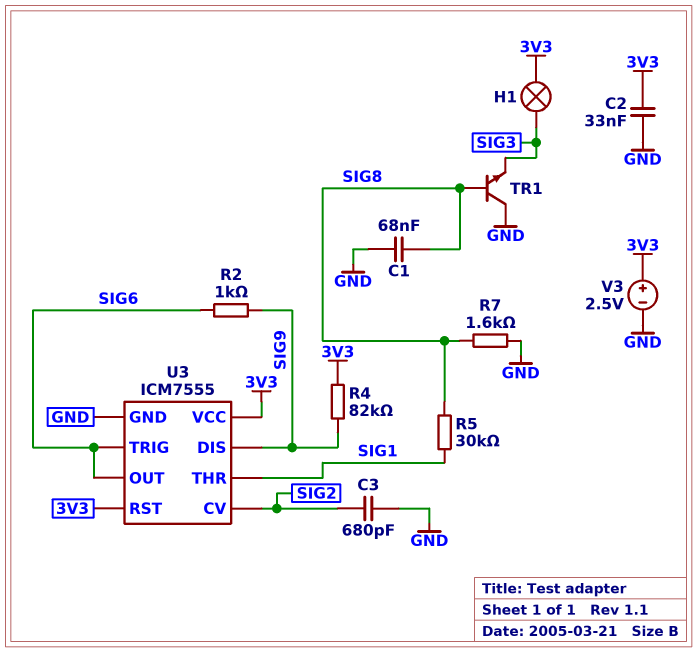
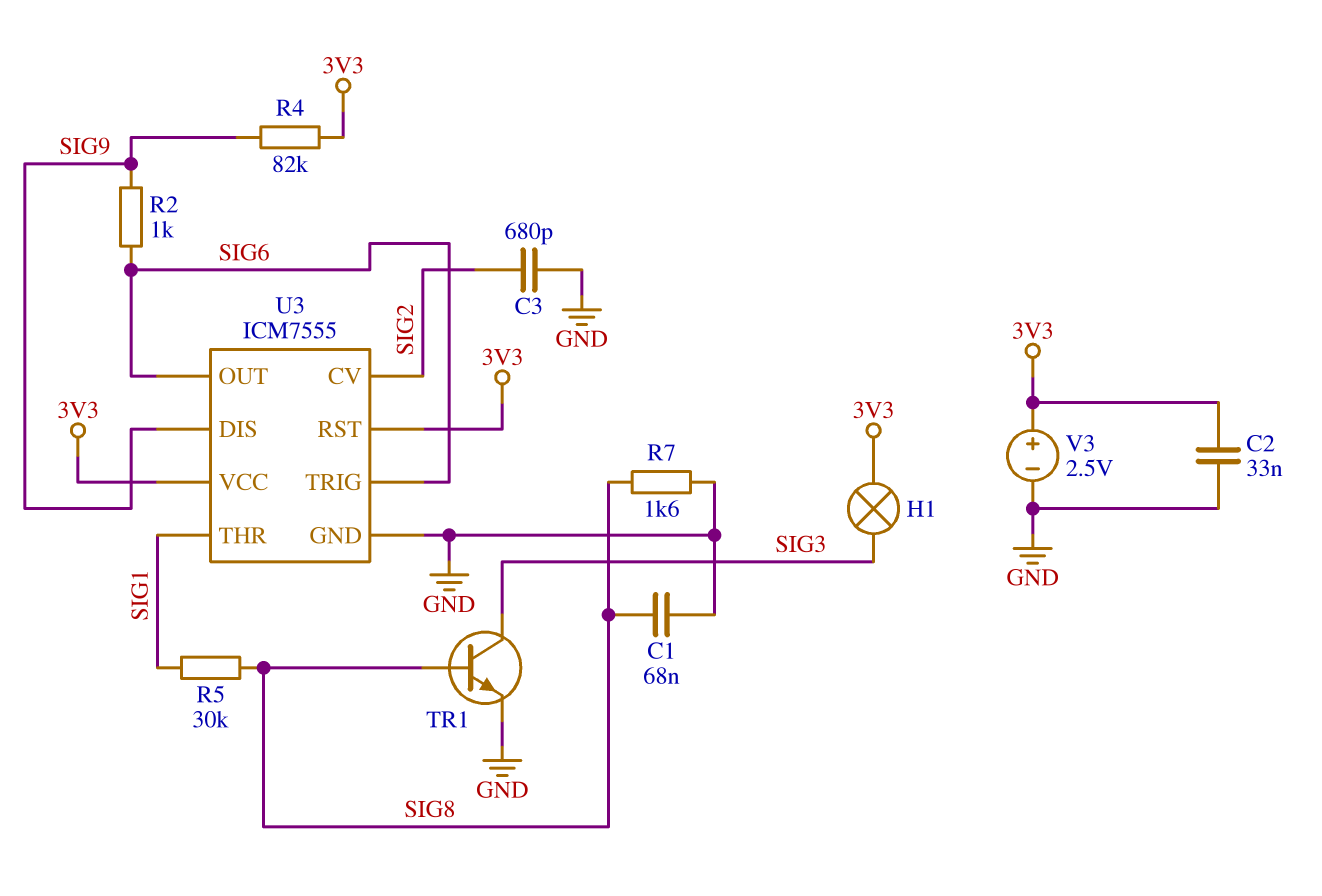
TR1: NPN (B SIG8, C GND, E SIG3) -> NPN (B SIG8, C SIG3, E GND)

